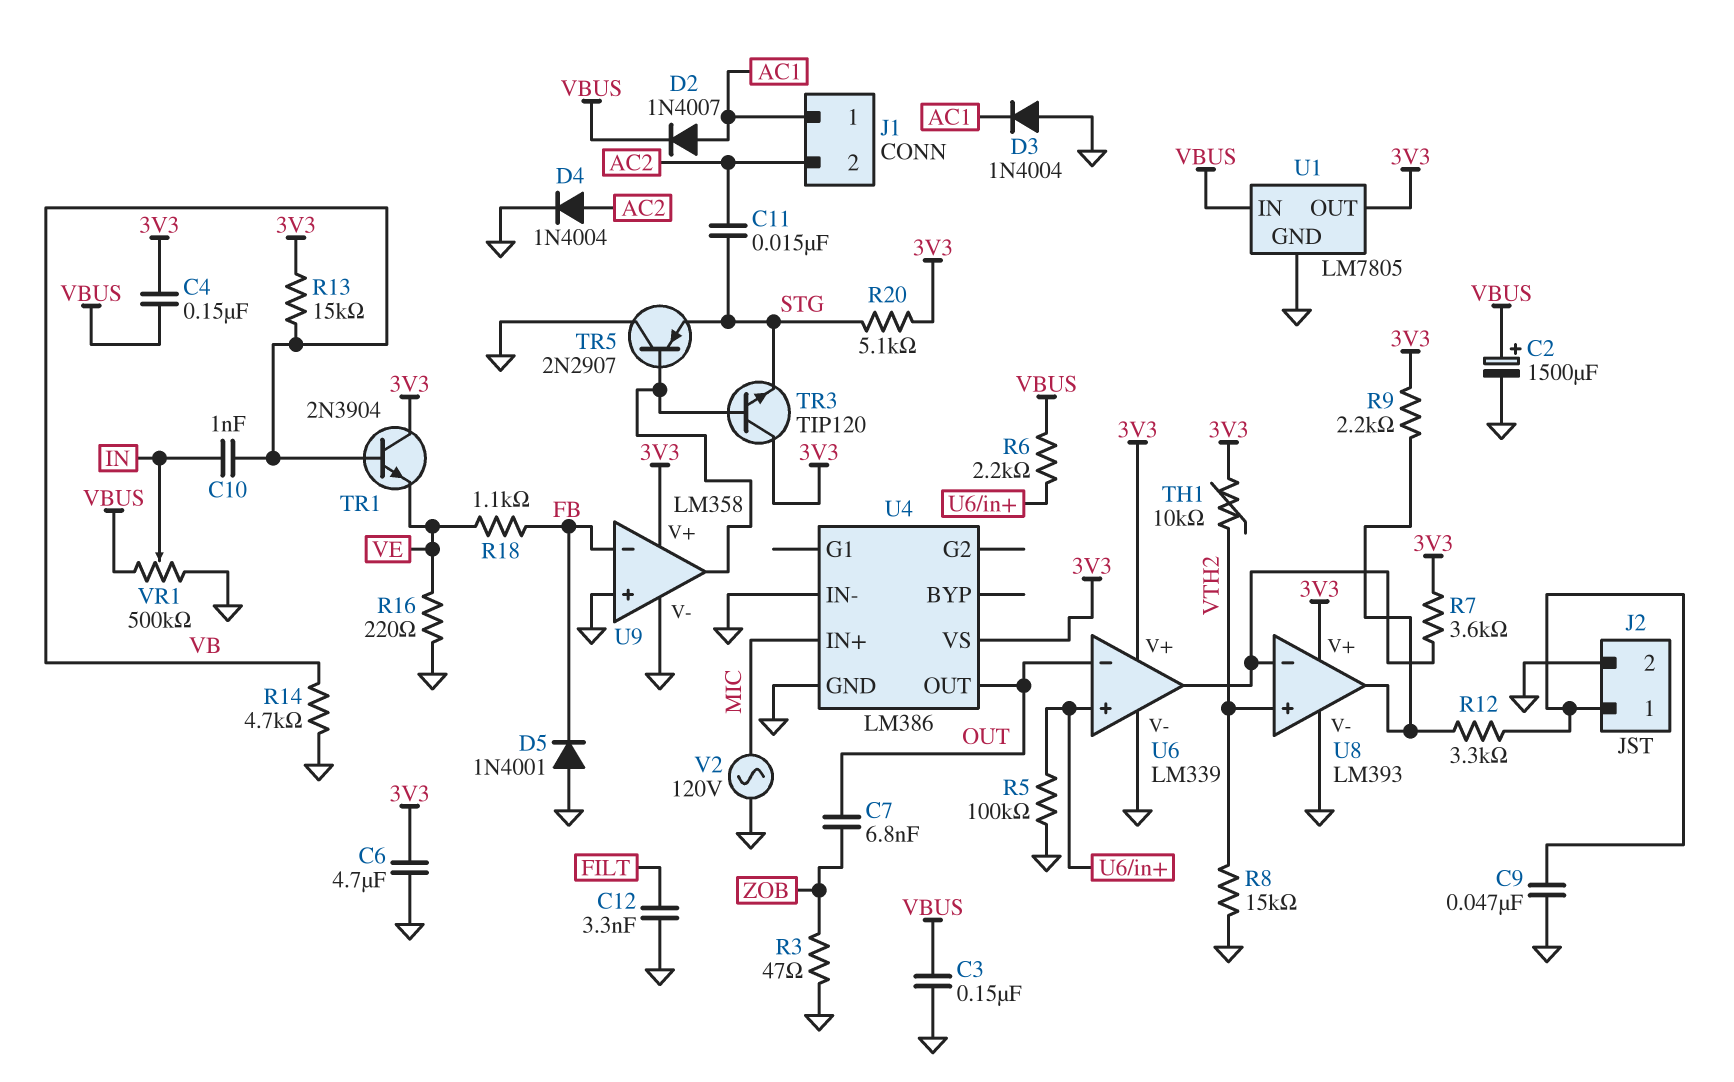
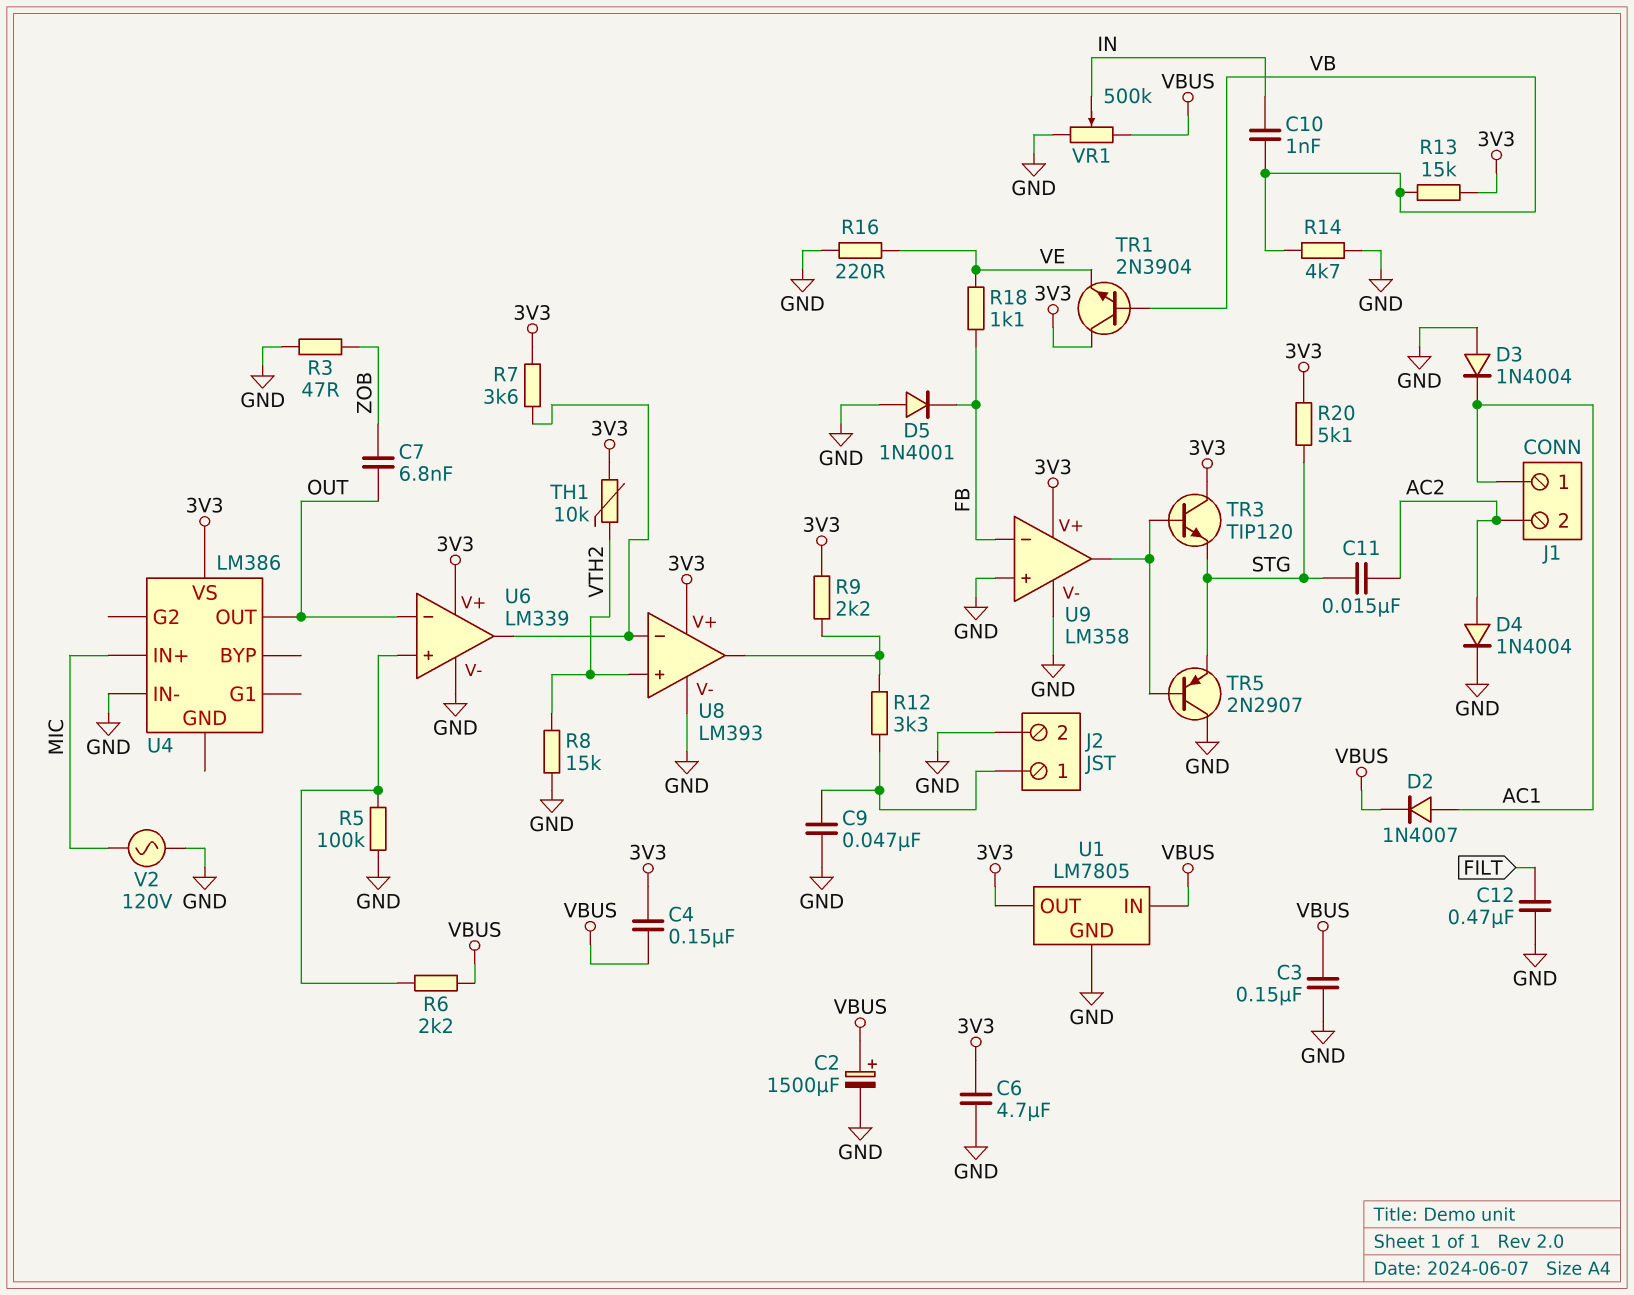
C12: 3.3nF (FILT, GND) -> 470nF (FILT, GND)
U4 pin GND: GND -> none

